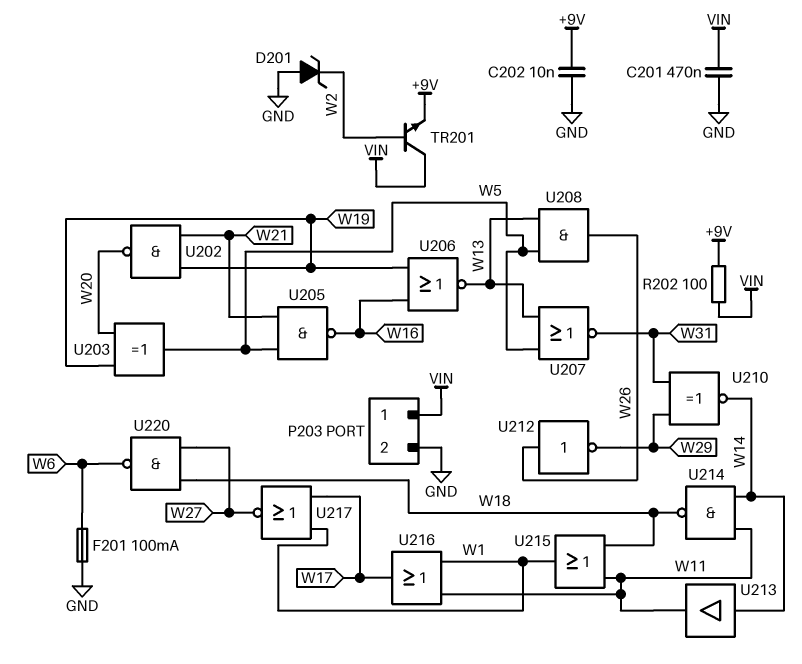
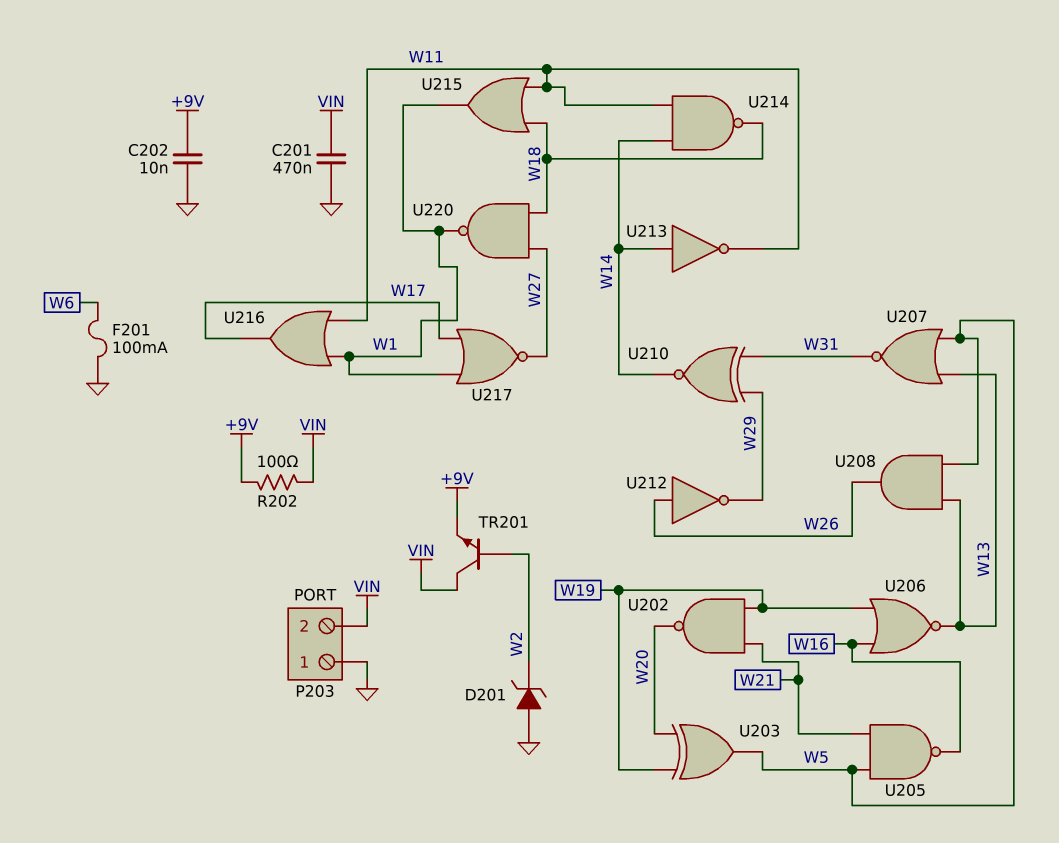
P203 pin 1: VIN -> GND
P203 pin 2: GND -> VIN
U213: buffer (in W14, out W11) -> NOT (in W14, out W11)
U220: NAND (in W18, in W27, out W6) -> NAND (in W18, in W27, out W1)

